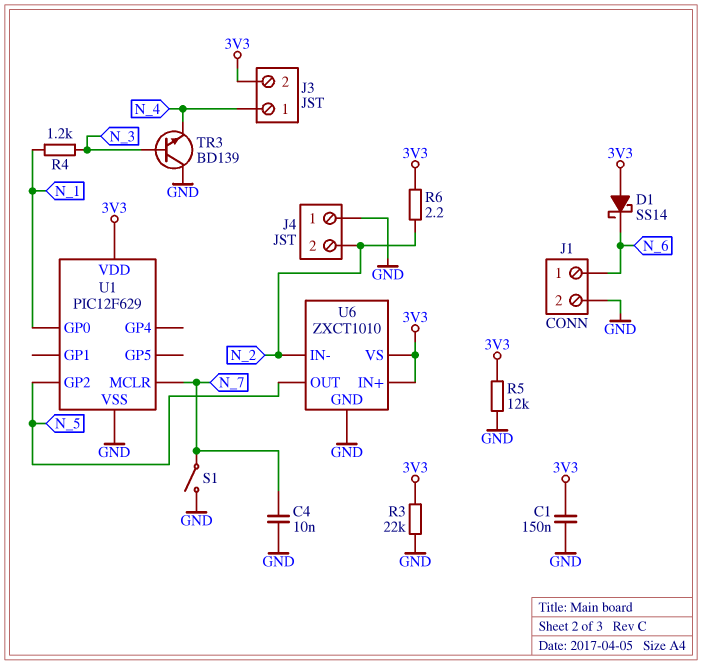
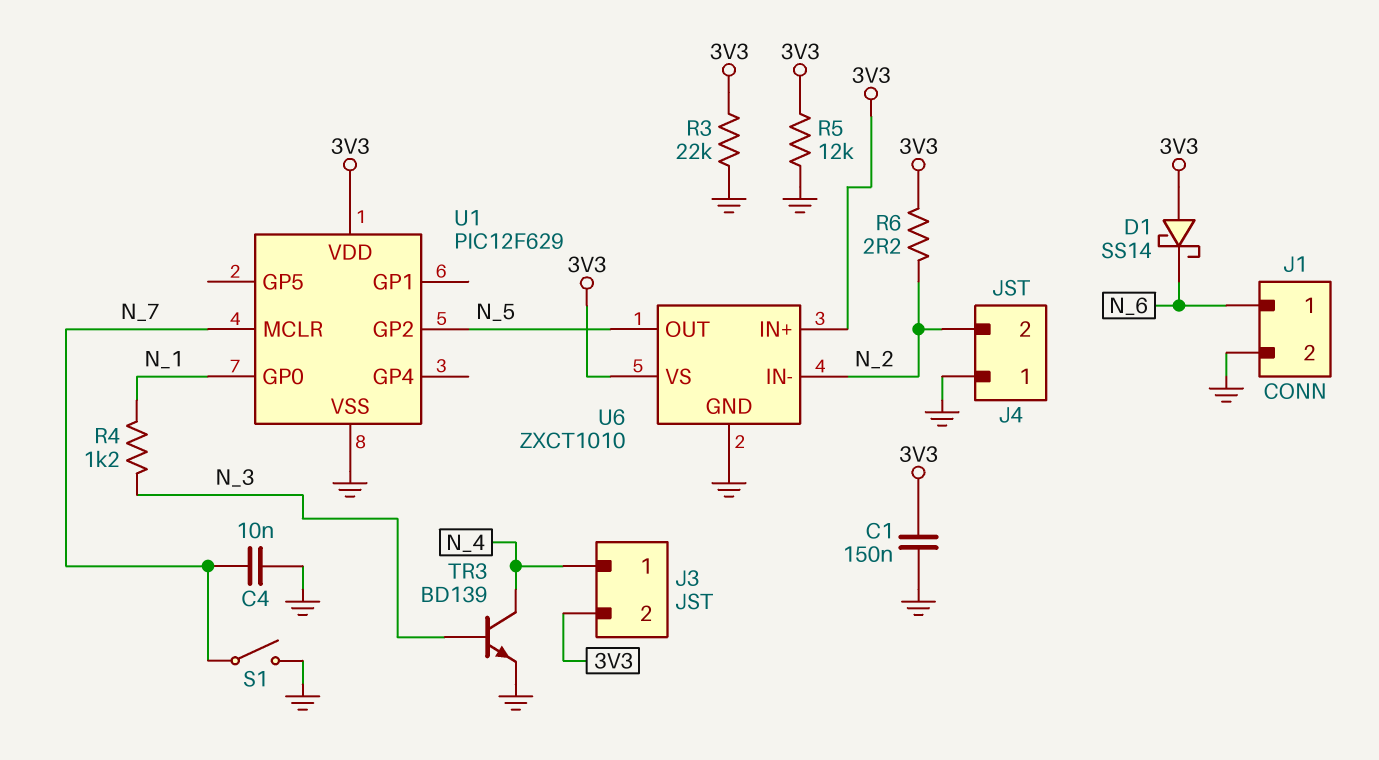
TR3: NPN BD139 (B N_3, C GND, E N_4) -> NPN BD139 (B N_3, C N_4, E GND)

